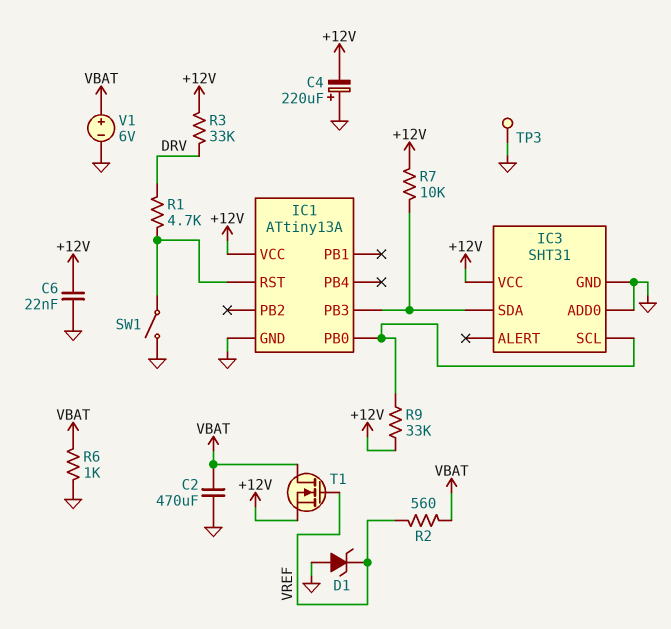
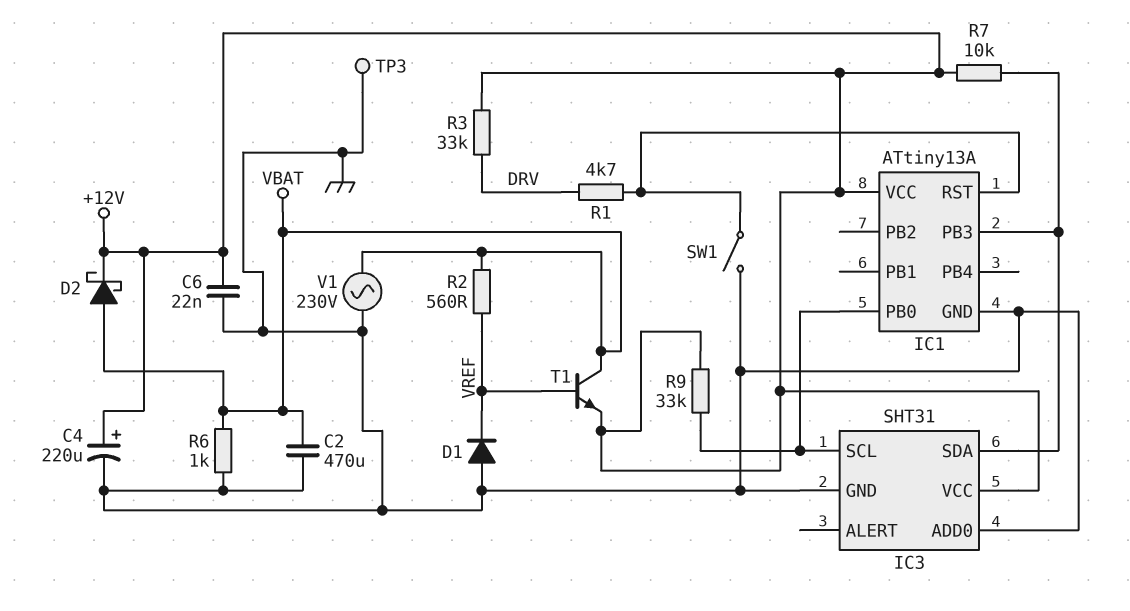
C4: 220uF (plus GND, minus +12V) -> 220uF (plus +12V, minus GND)
D1: zener (A GND, K VREF) -> diode (A GND, K VREF)
D2: none -> schottky (A VBAT, K +12V)
T1: NMOS (G VREF, D VBAT, S +12V) -> NPN (B VREF, C VBAT, E +12V)
V1: 6V (plus VBAT, minus GND) -> AC 230V (GND, VBAT)

